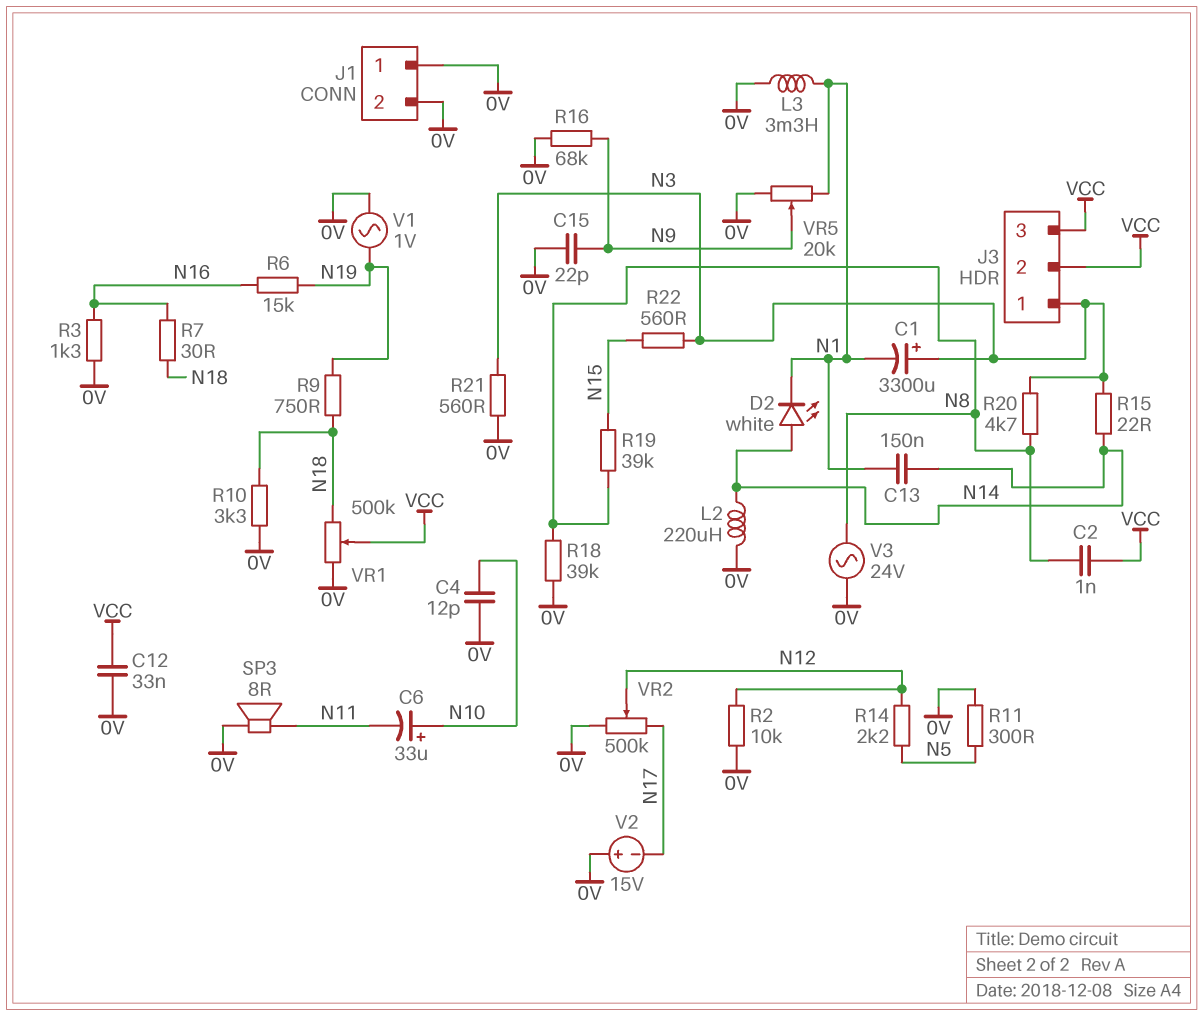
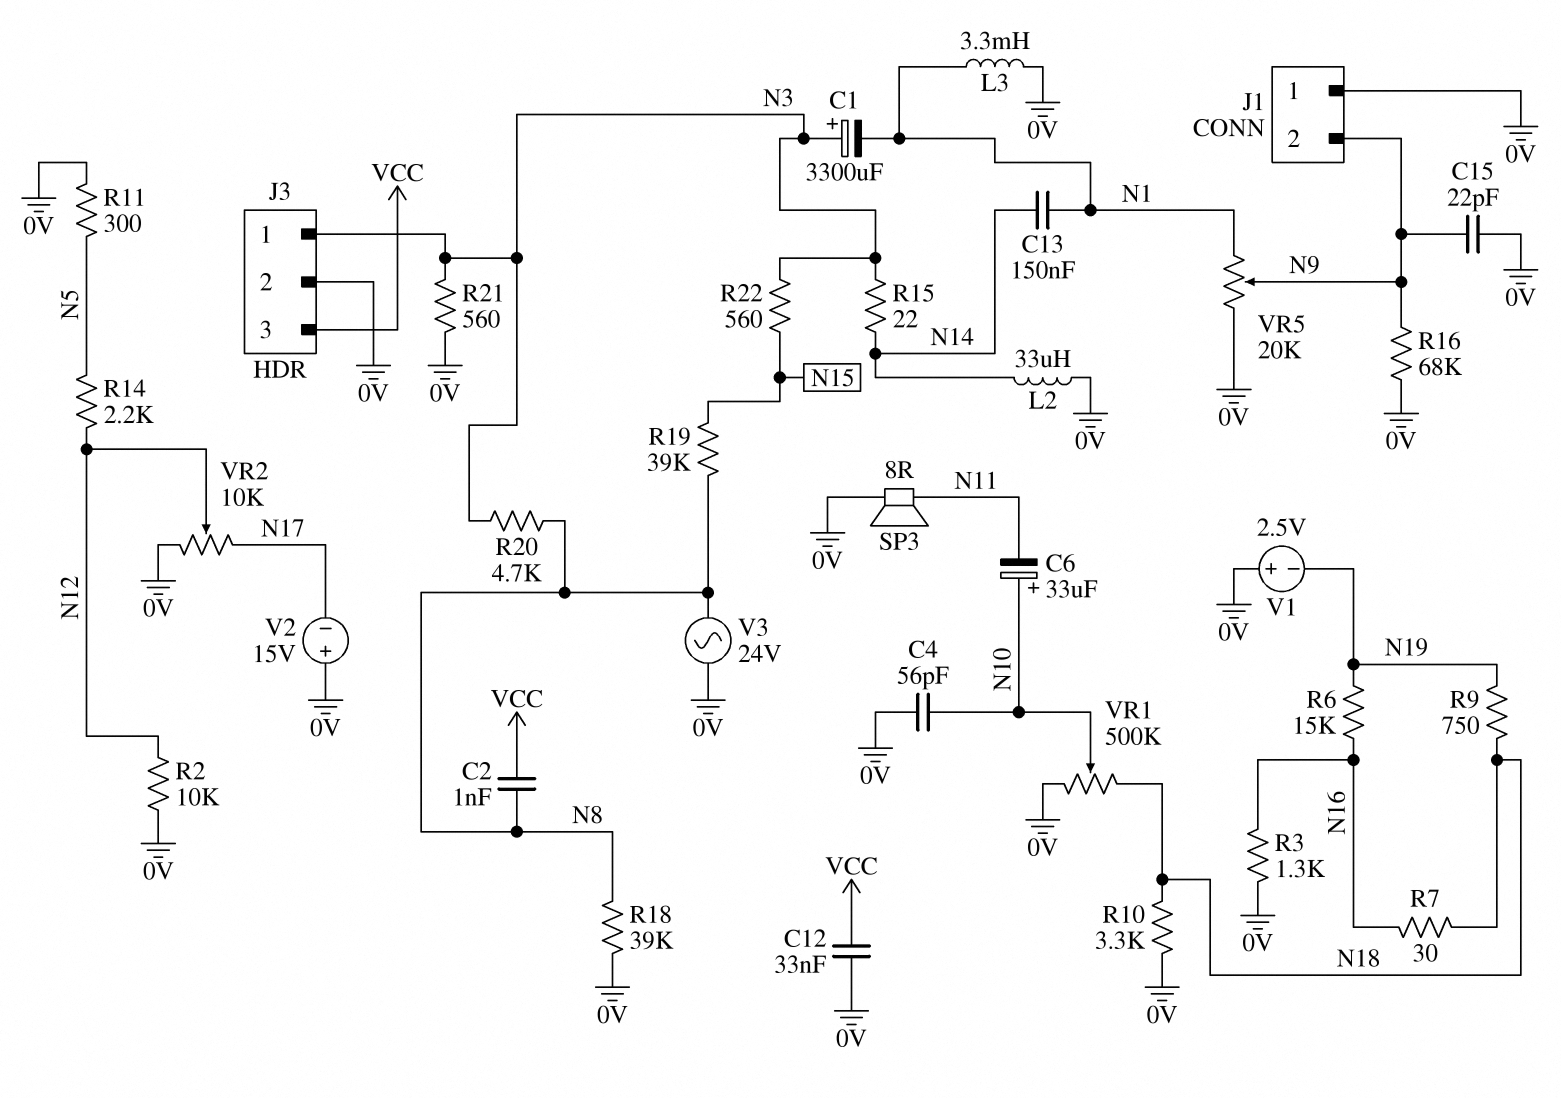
C4: 12pF (0V, N10) -> 56pF (0V, N10)
D2: LED white (A N14, K N1) -> none
J1 pin 2: 0V -> N9
J3 pin 2: VCC -> 0V
L2: 220uH (0V, N14) -> 33uH (0V, N14)
V1: AC 1V (0V, N19) -> 2.5V (plus 0V, minus N19)
VR1: 500k (0V, N18, wiper VCC) -> 500k (0V, N18, wiper N10)
VR2: 500k (0V, N17, wiper N12) -> 10k (0V, N17, wiper N12)

